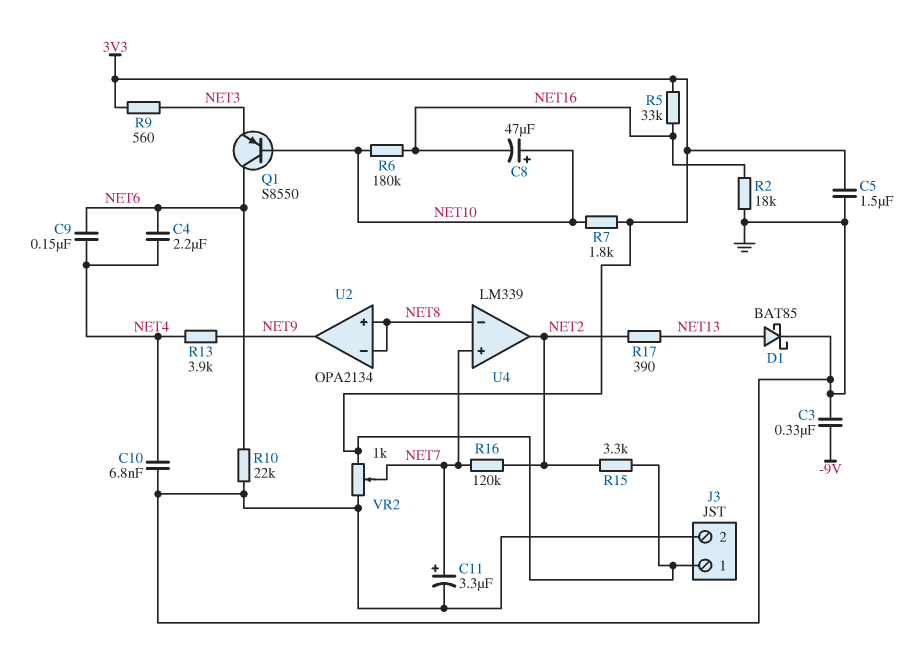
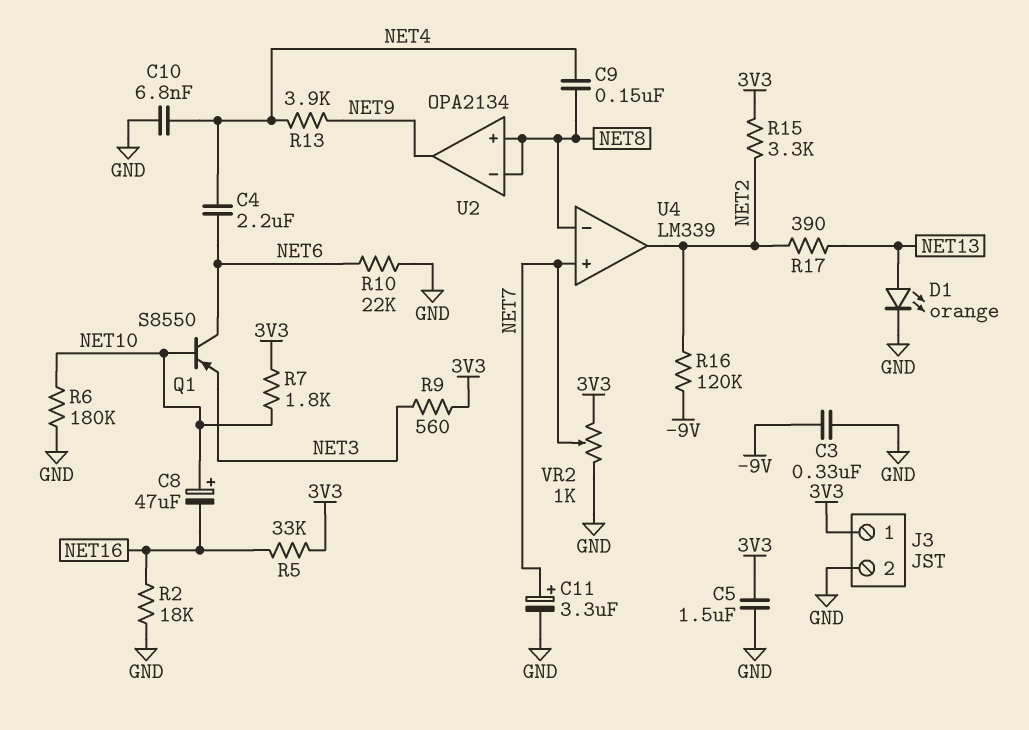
C9: 150nF (NET4, NET6) -> 150nF (NET4, NET8)
D1: schottky BAT85 (A NET13, K GND) -> LED orange (A NET13, K GND)
R6: 180k (NET10, NET16) -> 180k (GND, NET10)
R16: 120k (NET2, NET7) -> 120k (-9V, NET2)

